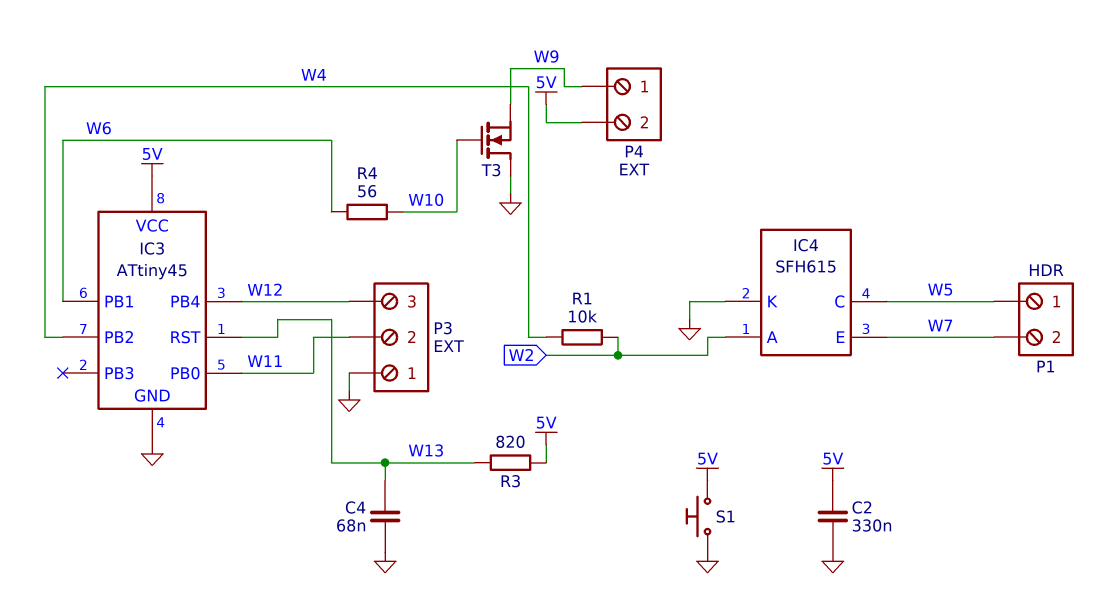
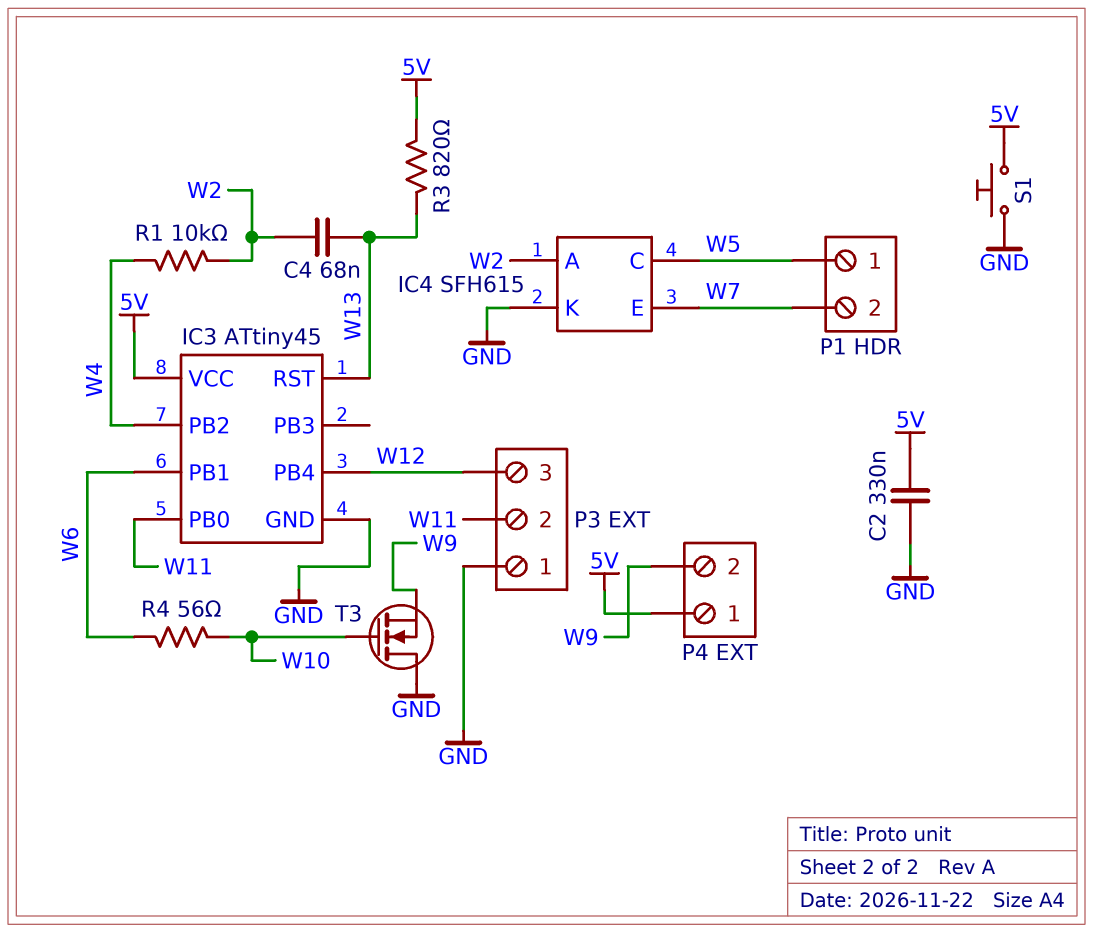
C4: 68nF (GND, W13) -> 68nF (W2, W13)
P4 pin 1: W9 -> 5V
P4 pin 2: 5V -> W9

